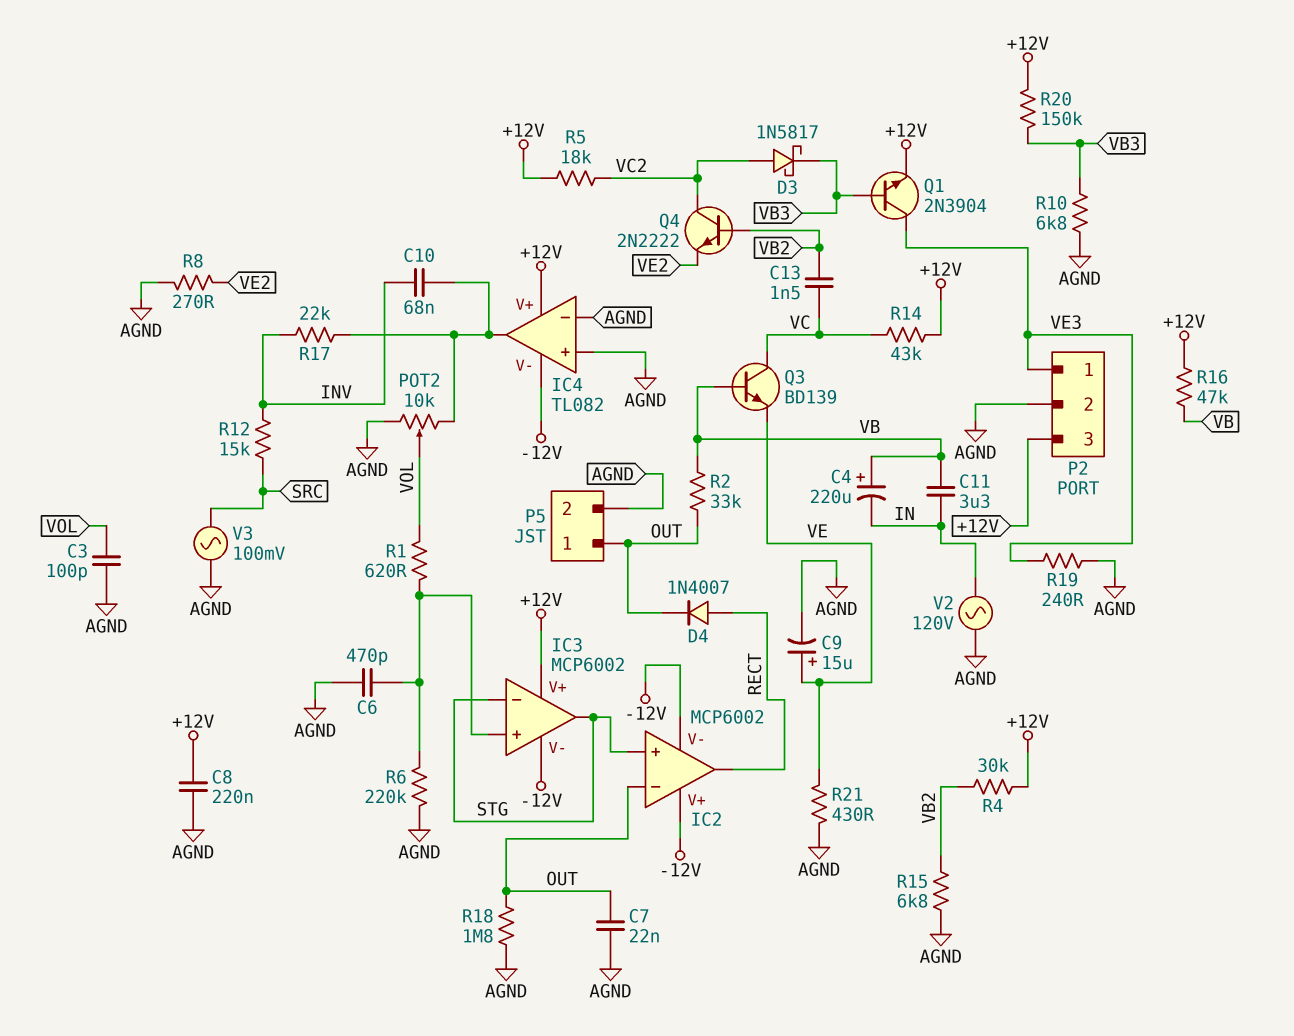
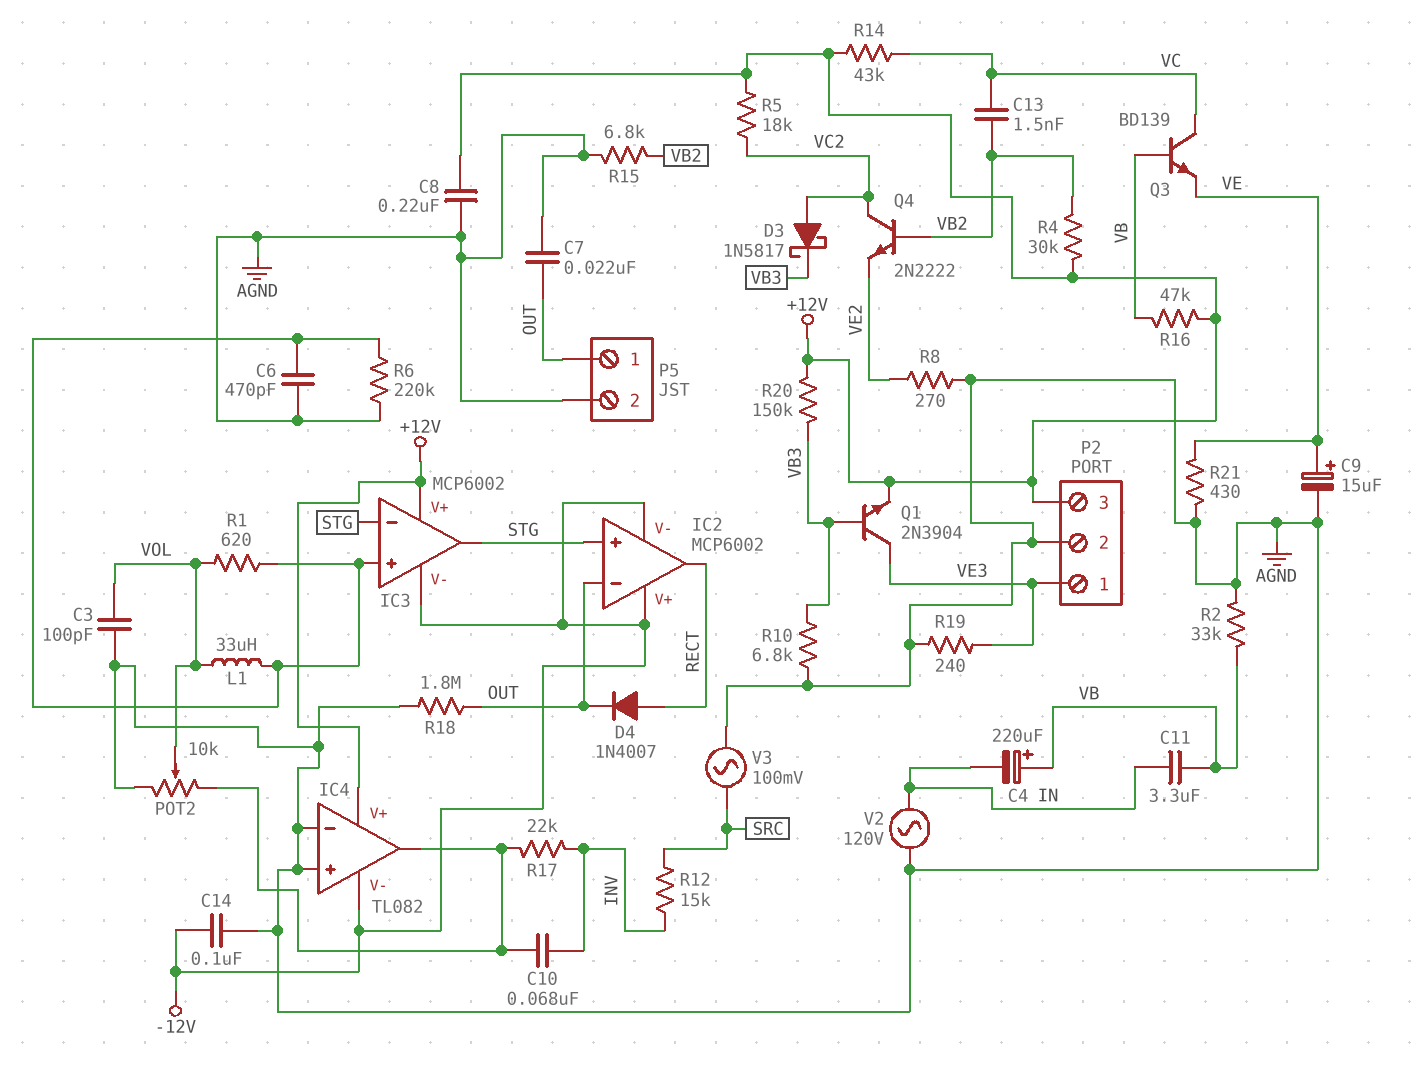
C14: none -> 100nF (-12V, AGND)
L1: none -> 33uH (IC3/in+, VOL)
R2: 33k (OUT, VB) -> 33k (AGND, VB)

